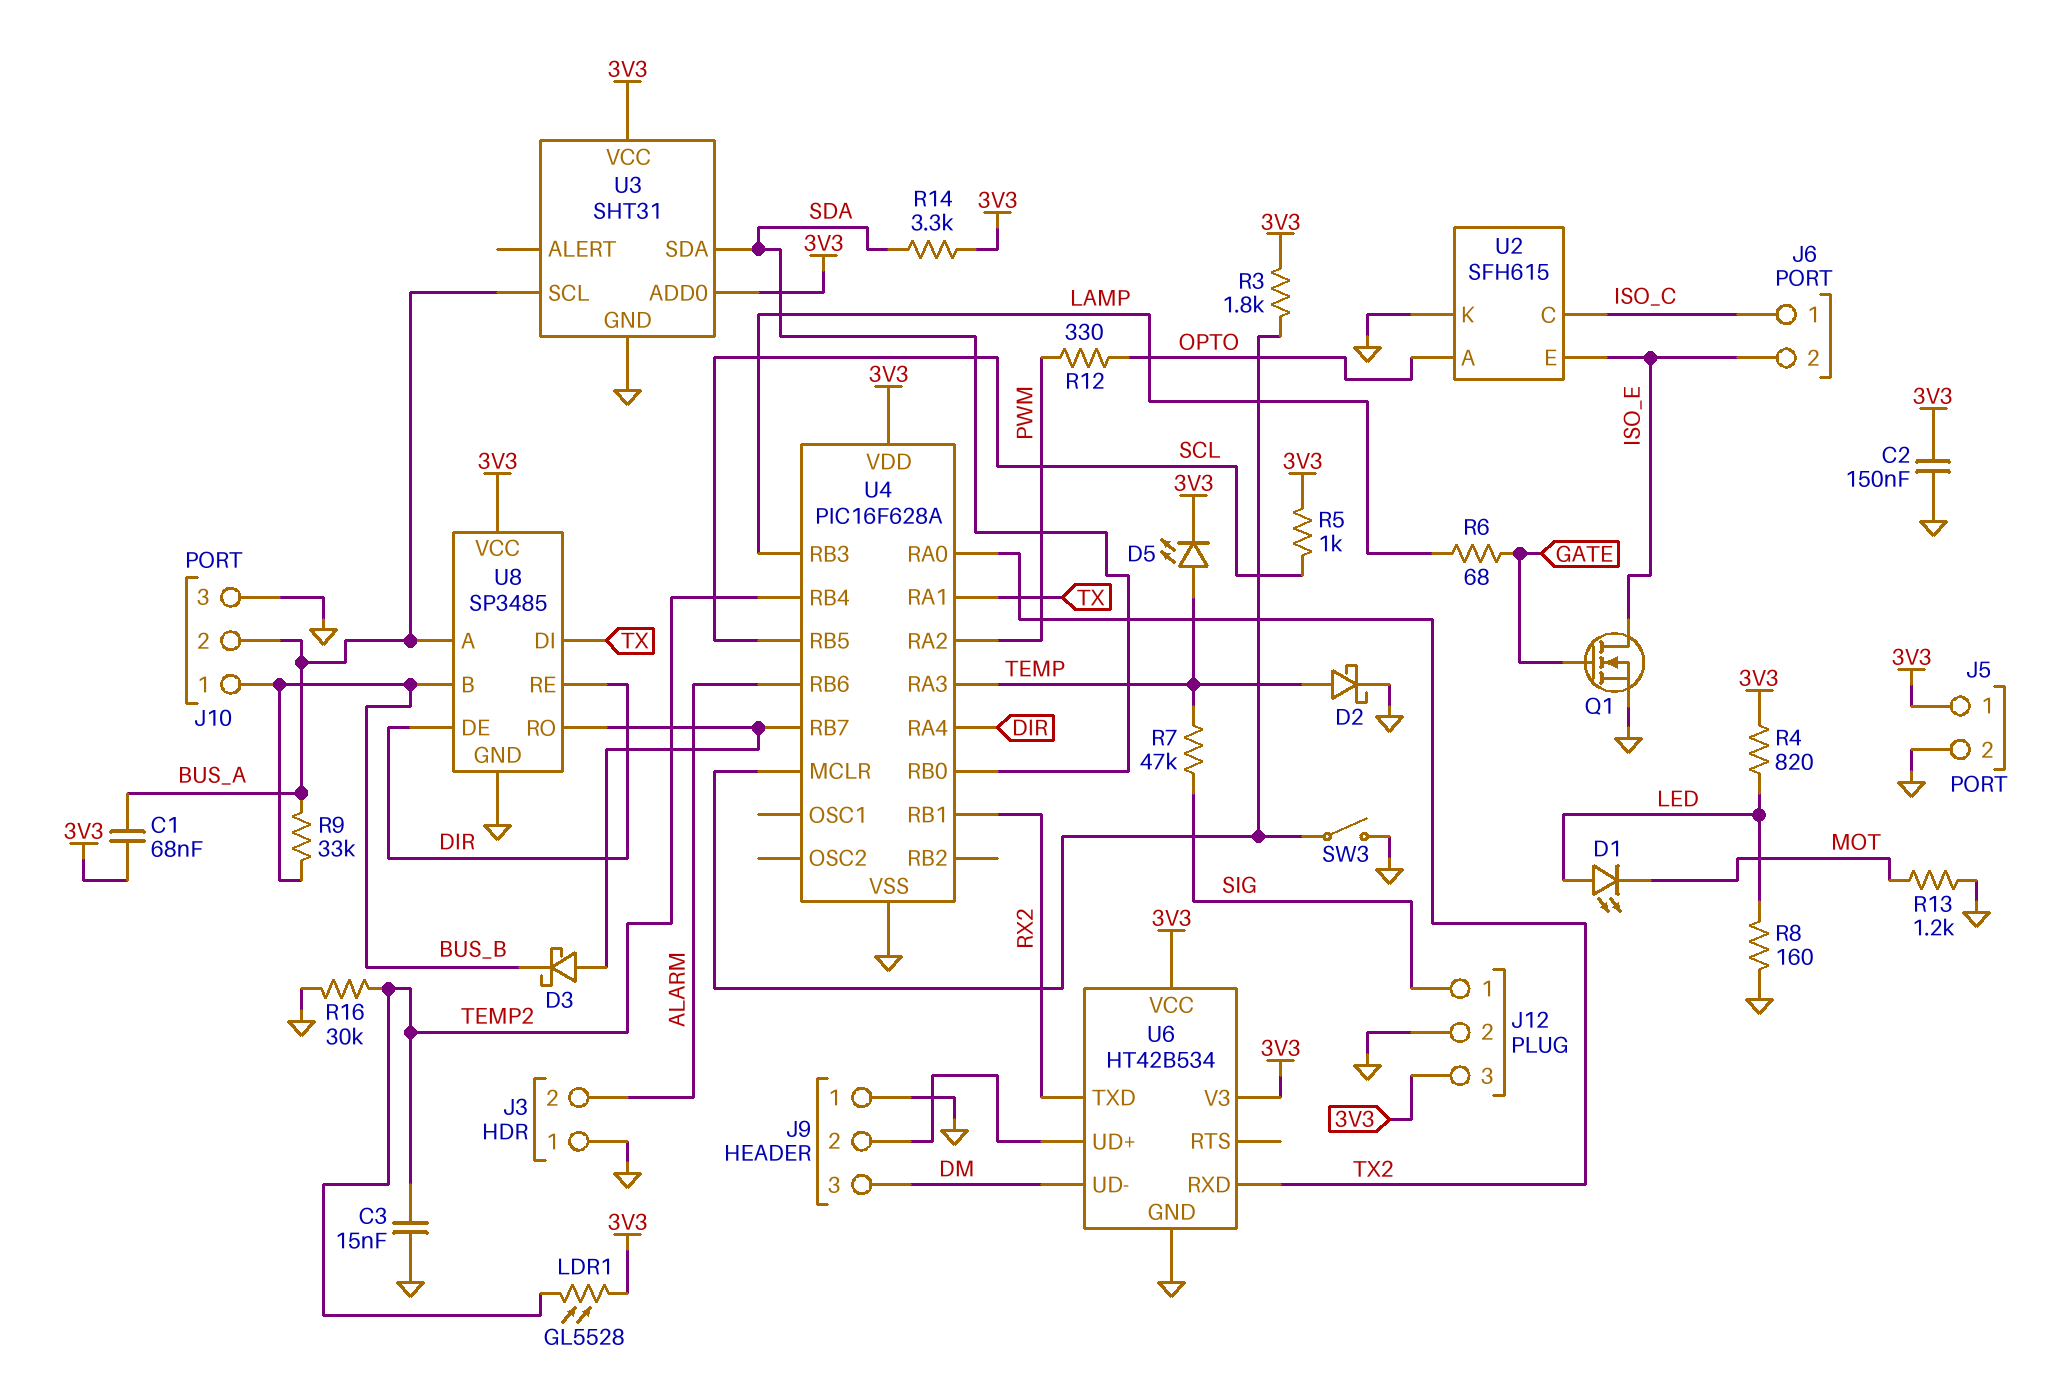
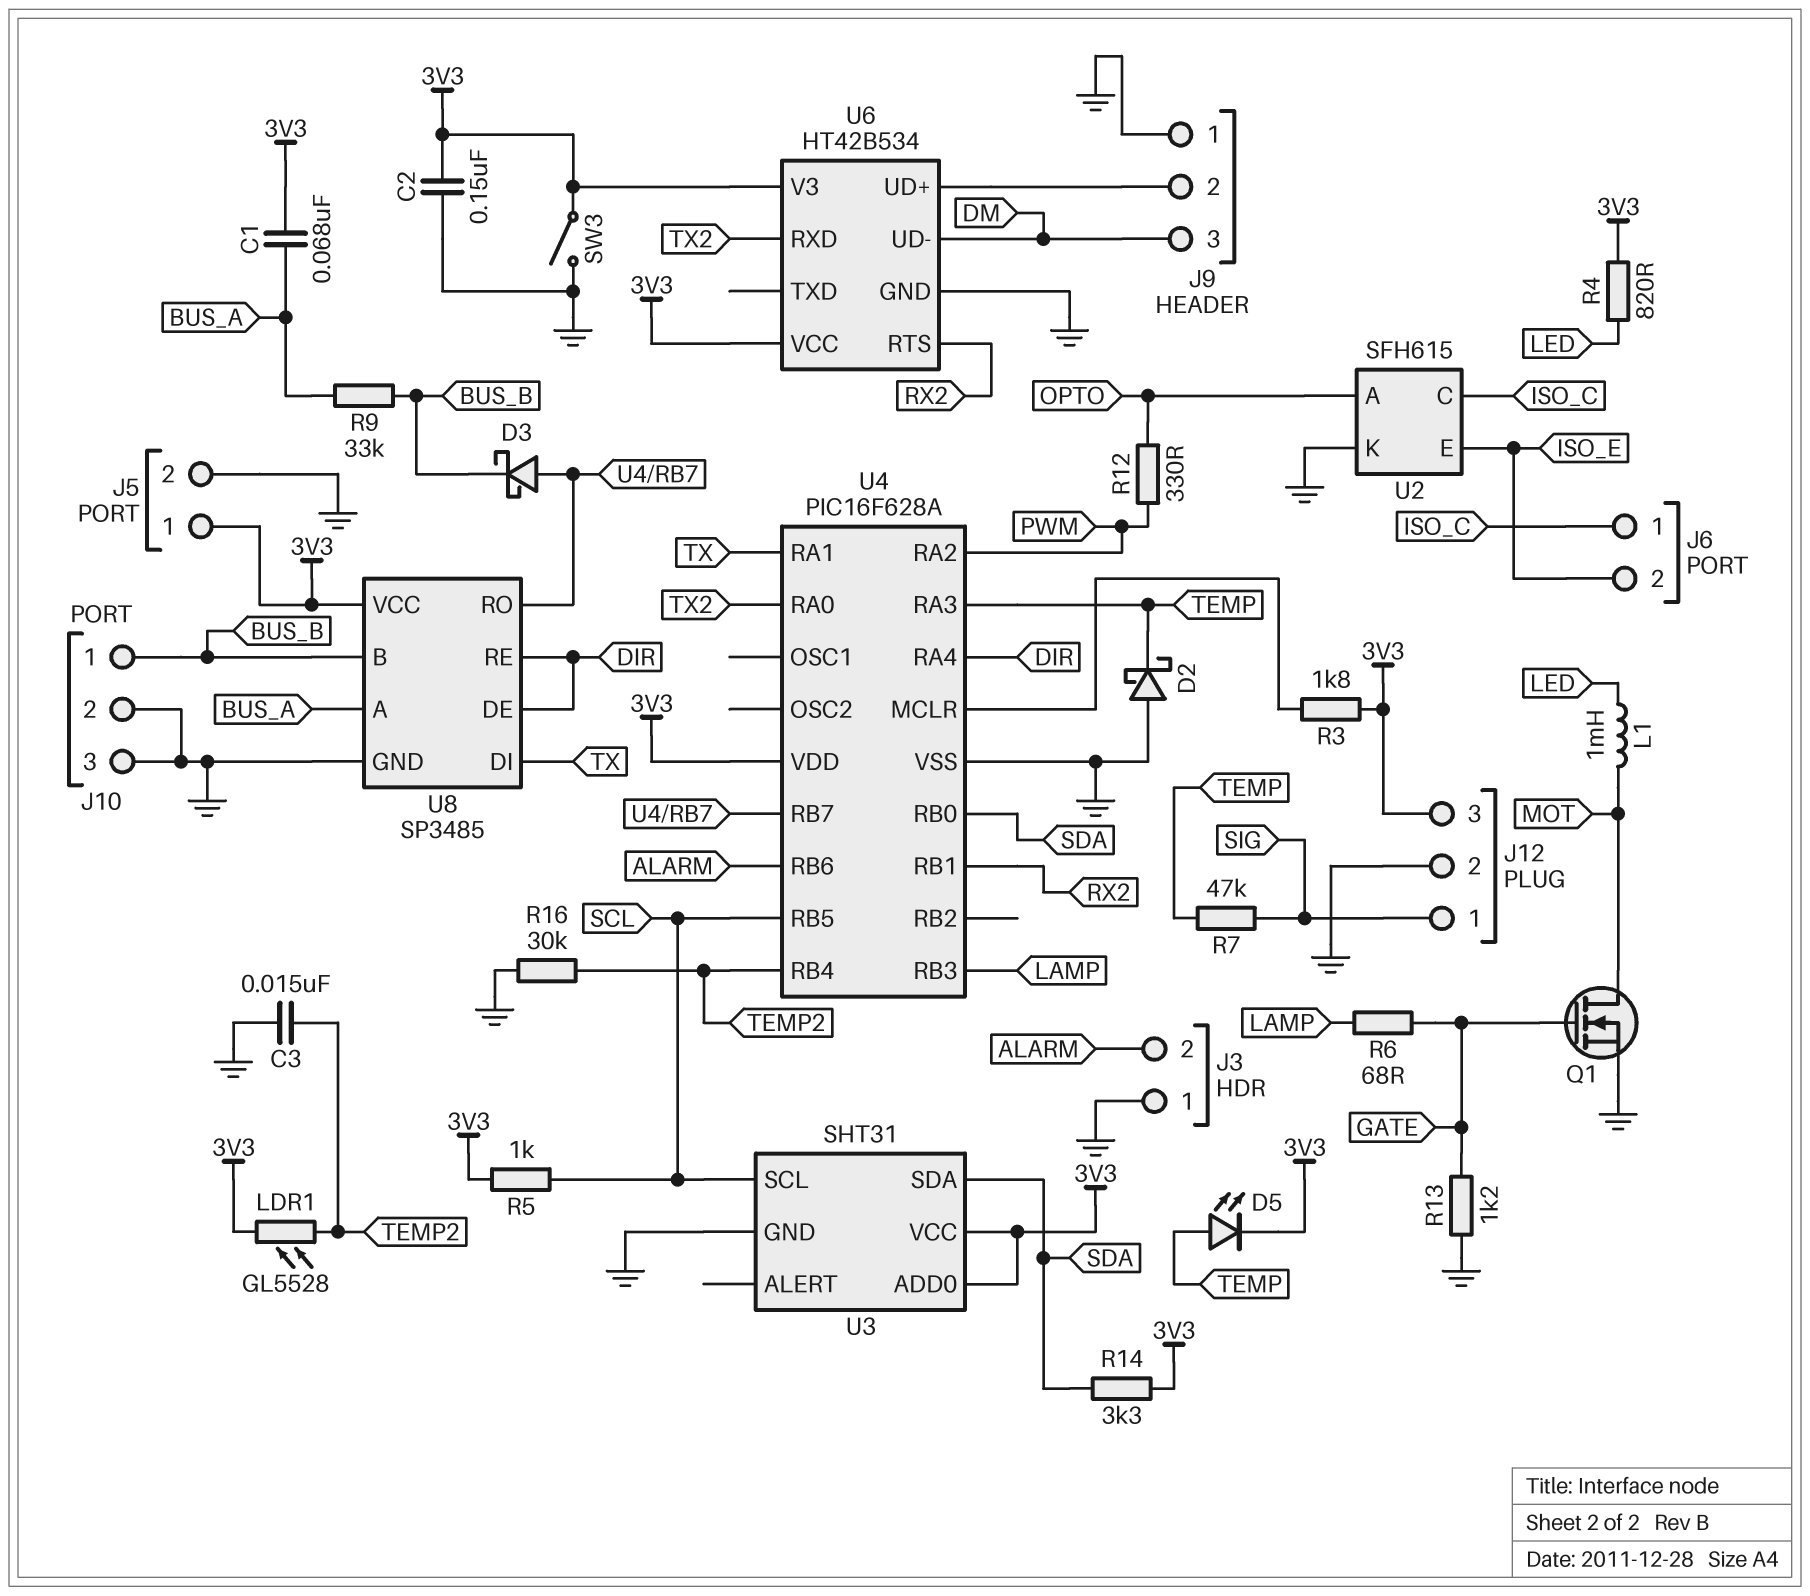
D1: LED (A LED, K MOT) -> none
D2: schottky (A TEMP, K GND) -> schottky (A GND, K TEMP)
J10 pin 2: BUS_A -> GND
L1: none -> 1mH (LED, MOT)
Q1: NMOS (G GATE, D ISO_E, S GND) -> NMOS (G GATE, D MOT, S GND)
R8: 160 (GND, LED) -> none
R13: 1.2k (GND, MOT) -> 1.2k (GATE, GND)
SW3: switch (GND, U4/MCLR) -> switch (3V3, GND)
U3 pin SCL: BUS_A -> SCL
U6 pin RTS: none -> RX2
U6 pin TXD: RX2 -> none

